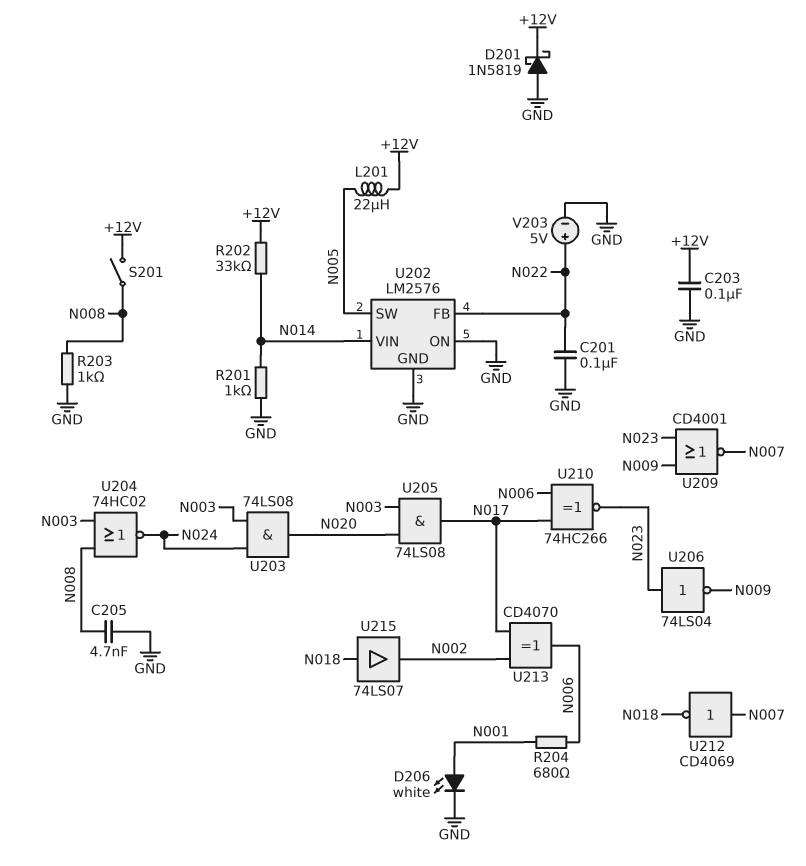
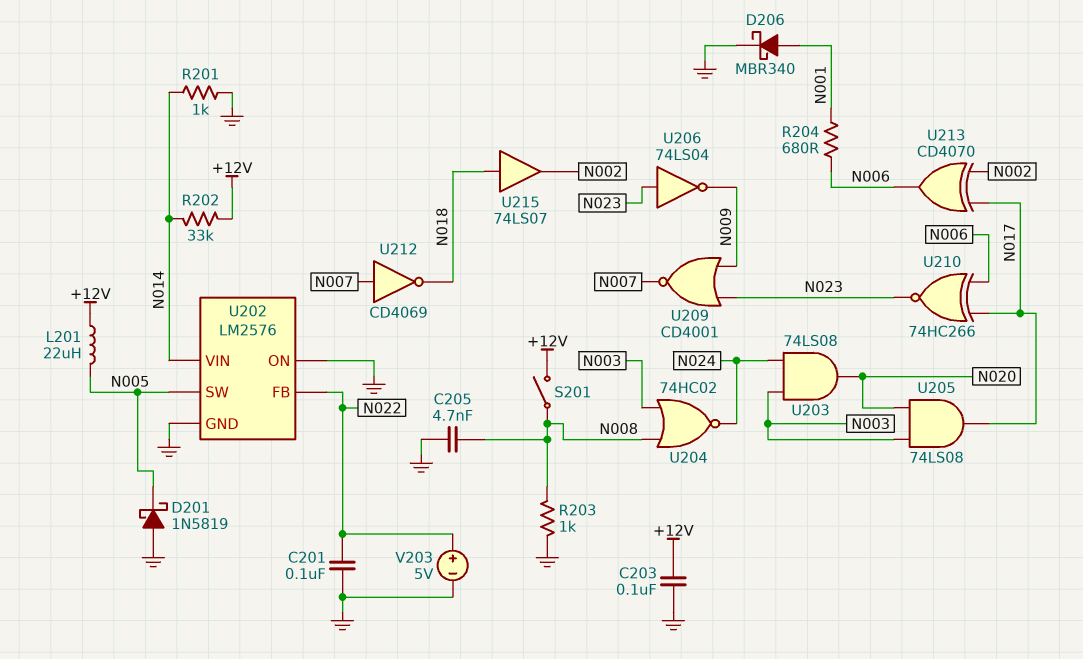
D201: schottky 1N5819 (A GND, K +12V) -> schottky 1N5819 (A GND, K N005)
D206: LED white (A N001, K GND) -> schottky MBR340 (A N001, K GND)

